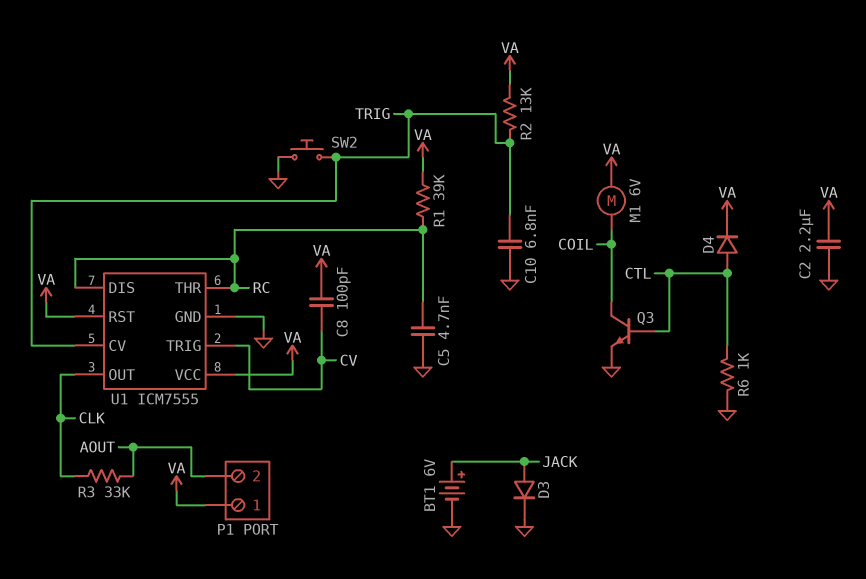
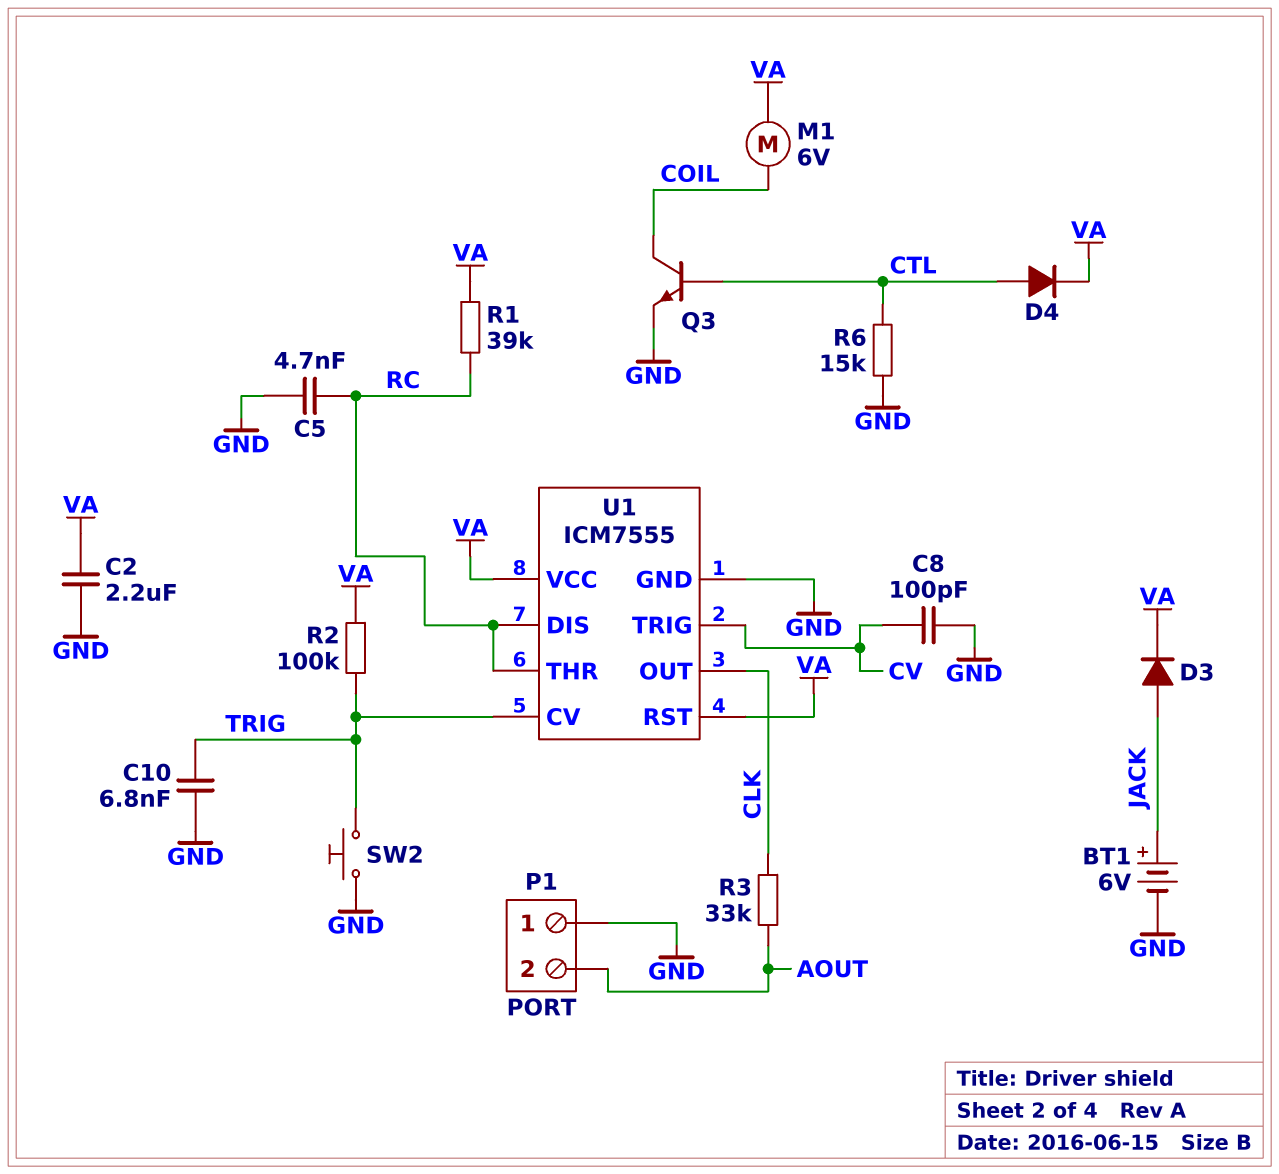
C8: 100pF (CV, VA) -> 100pF (CV, GND)
D3: diode (A JACK, K GND) -> diode (A JACK, K VA)
P1 pin 1: VA -> GND
R2: 13k (TRIG, VA) -> 100k (TRIG, VA)
R6: 1k (CTL, GND) -> 15k (CTL, GND)

